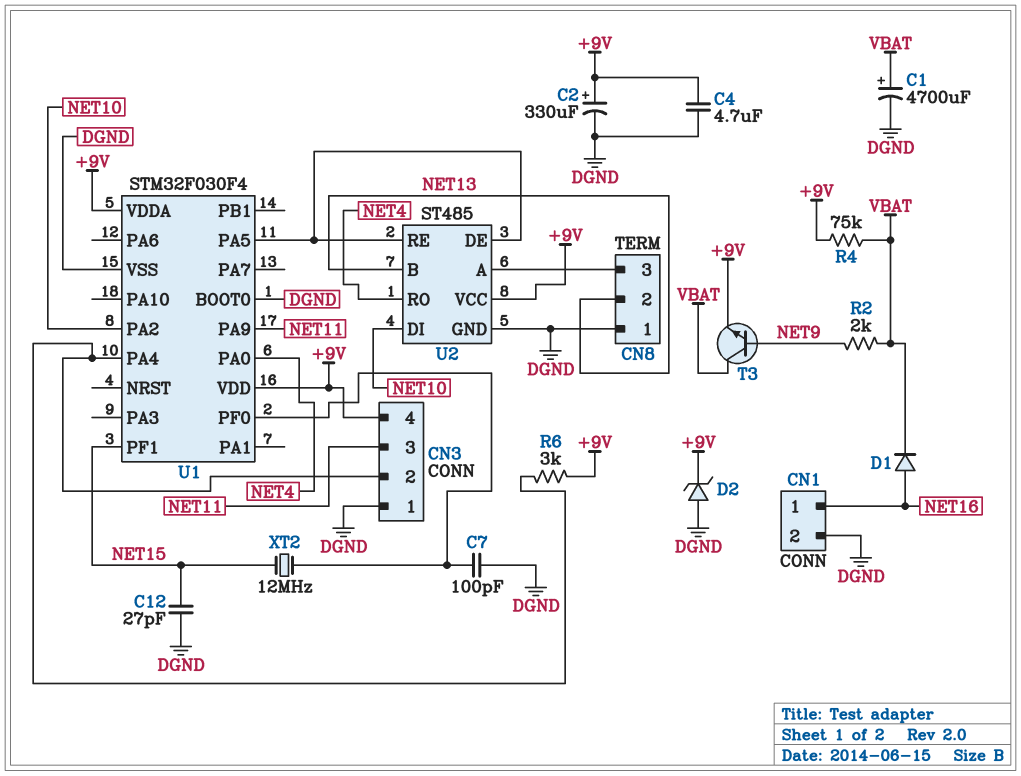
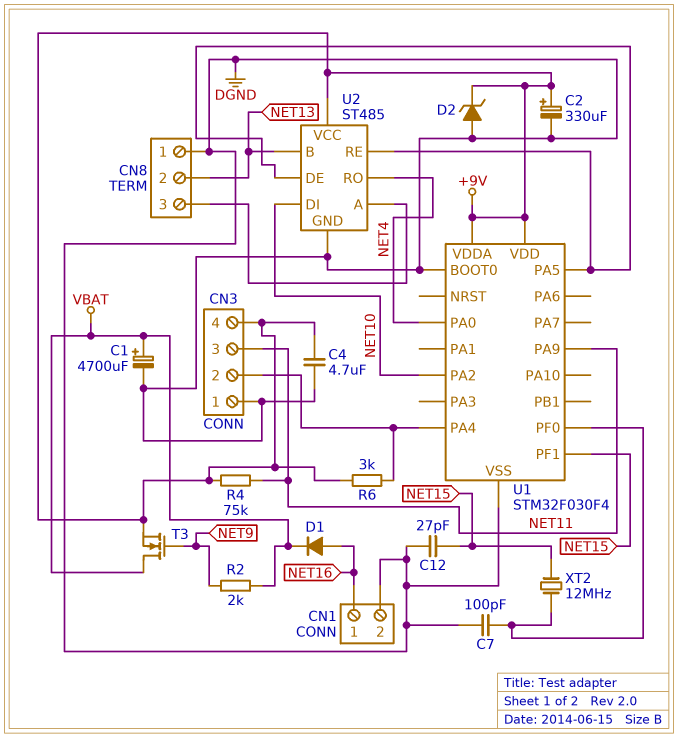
R4: 75k (+9V, VBAT) -> 75k (+9V, NET11)
T3: NPN (B NET9, C VBAT, E +9V) -> NMOS (G NET9, D VBAT, S +9V)

